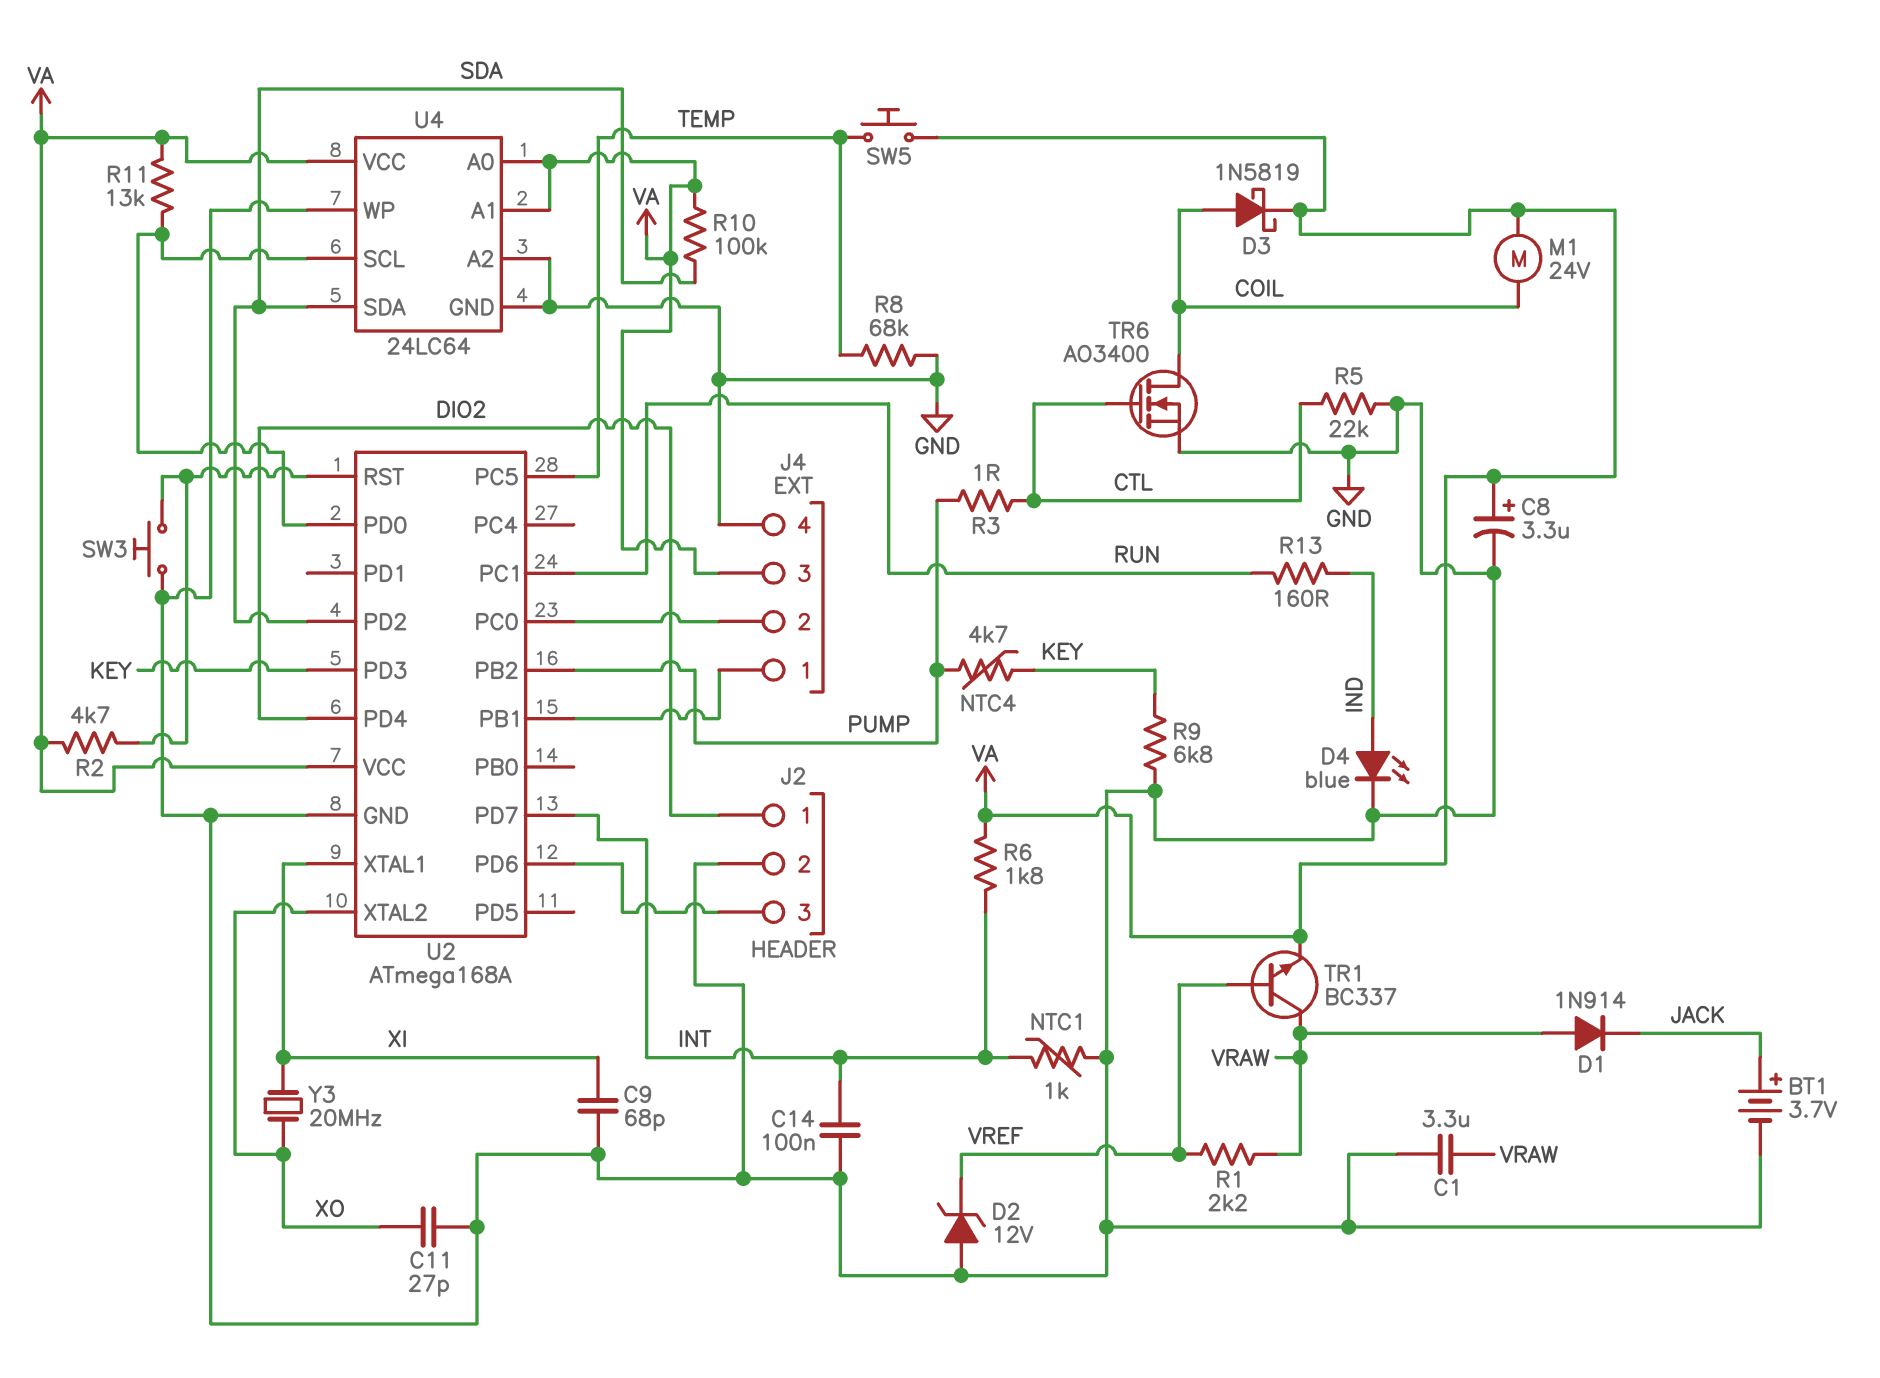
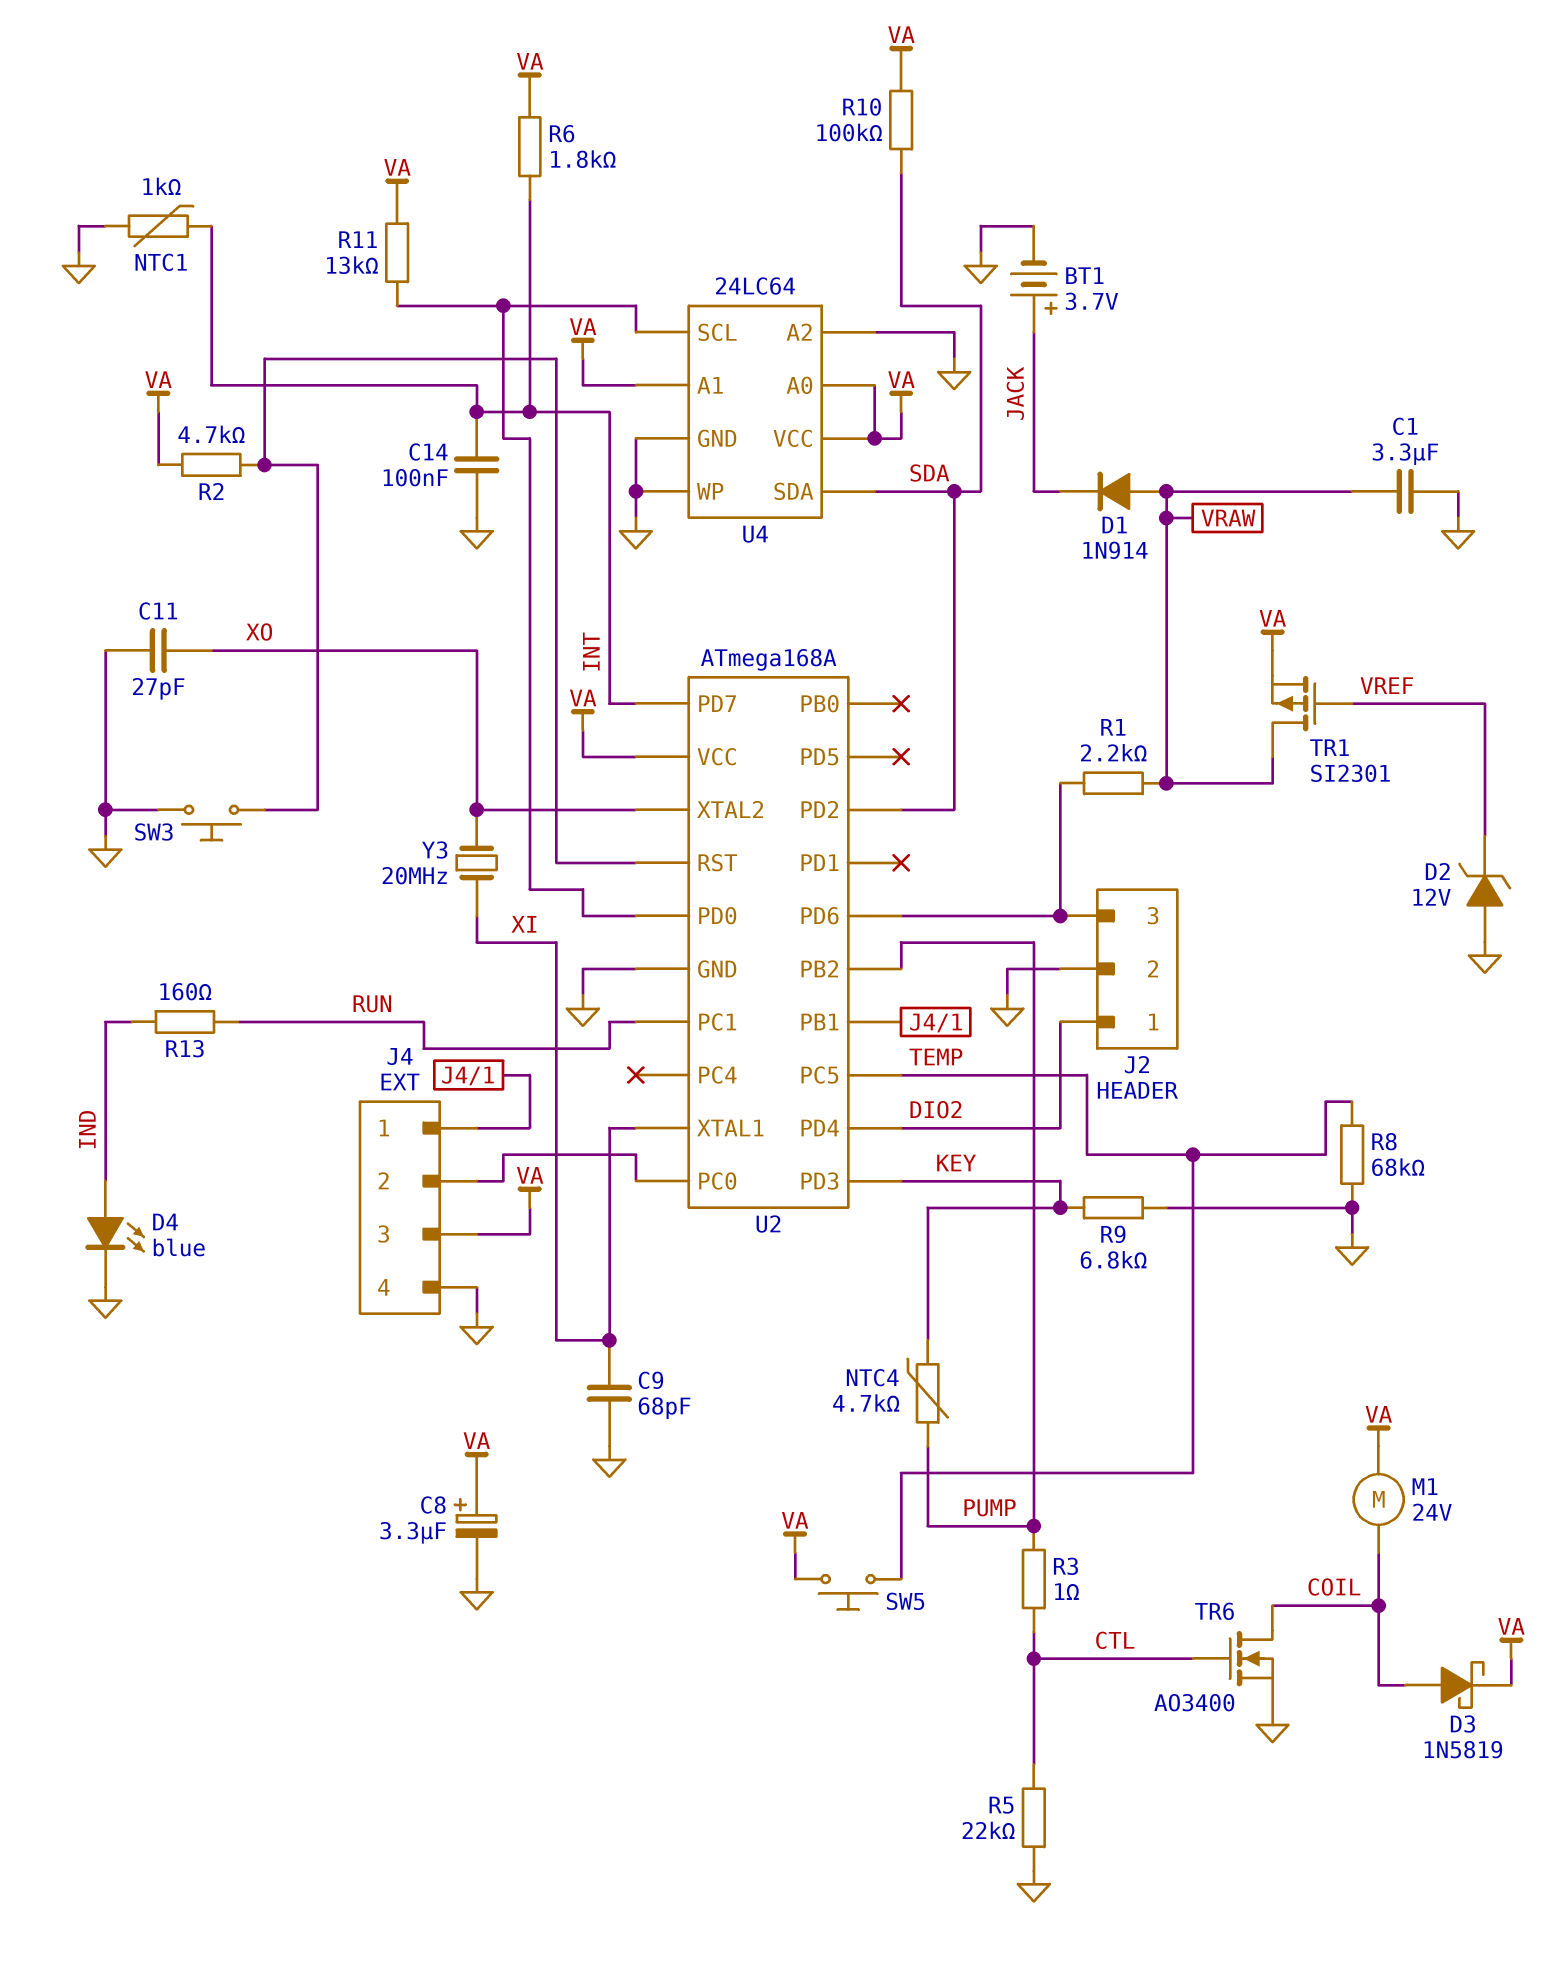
R1: 2.2k (VRAW, VREF) -> 2.2k (J2/3, VRAW)
TR1: NPN BC337 (B VREF, C VRAW, E VA) -> PMOS SI2301 (G VREF, D VRAW, S VA)

